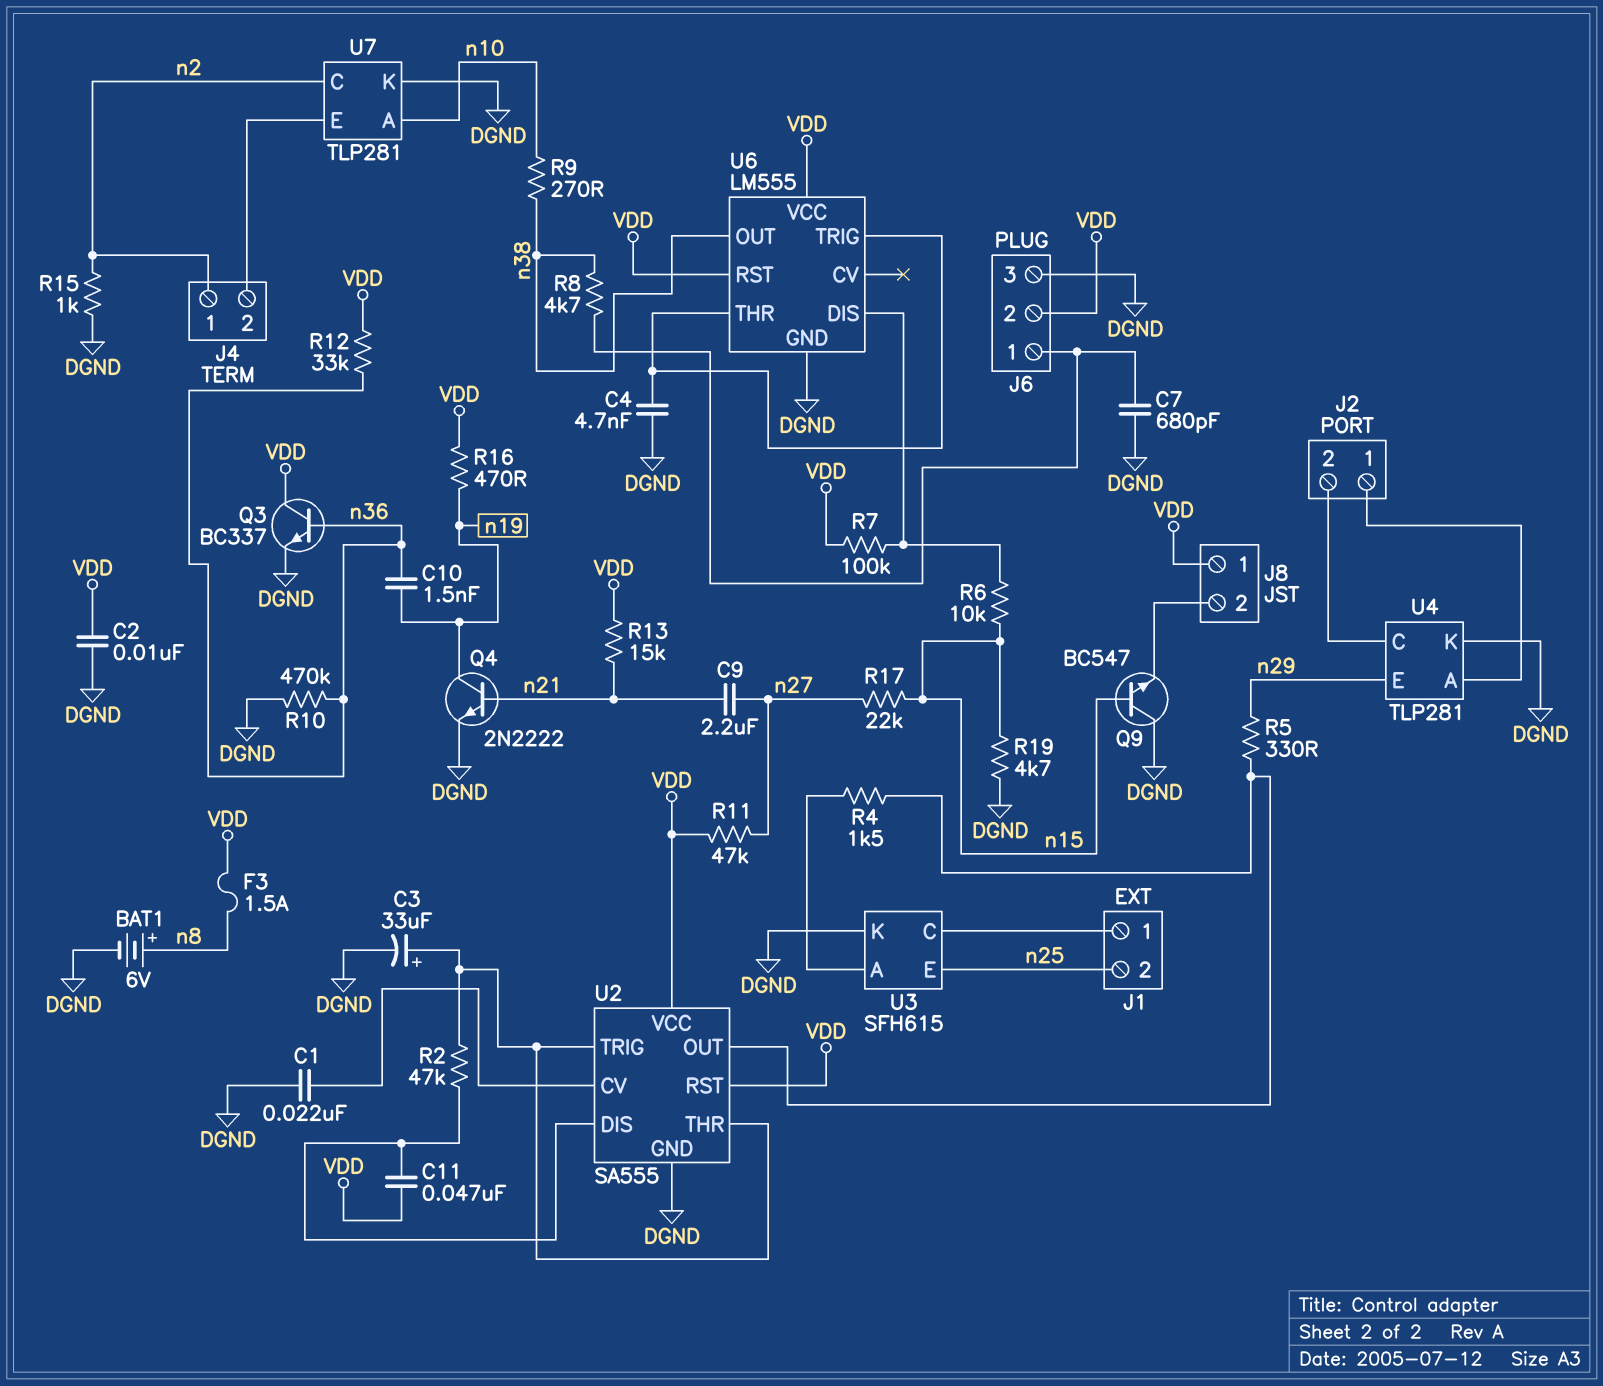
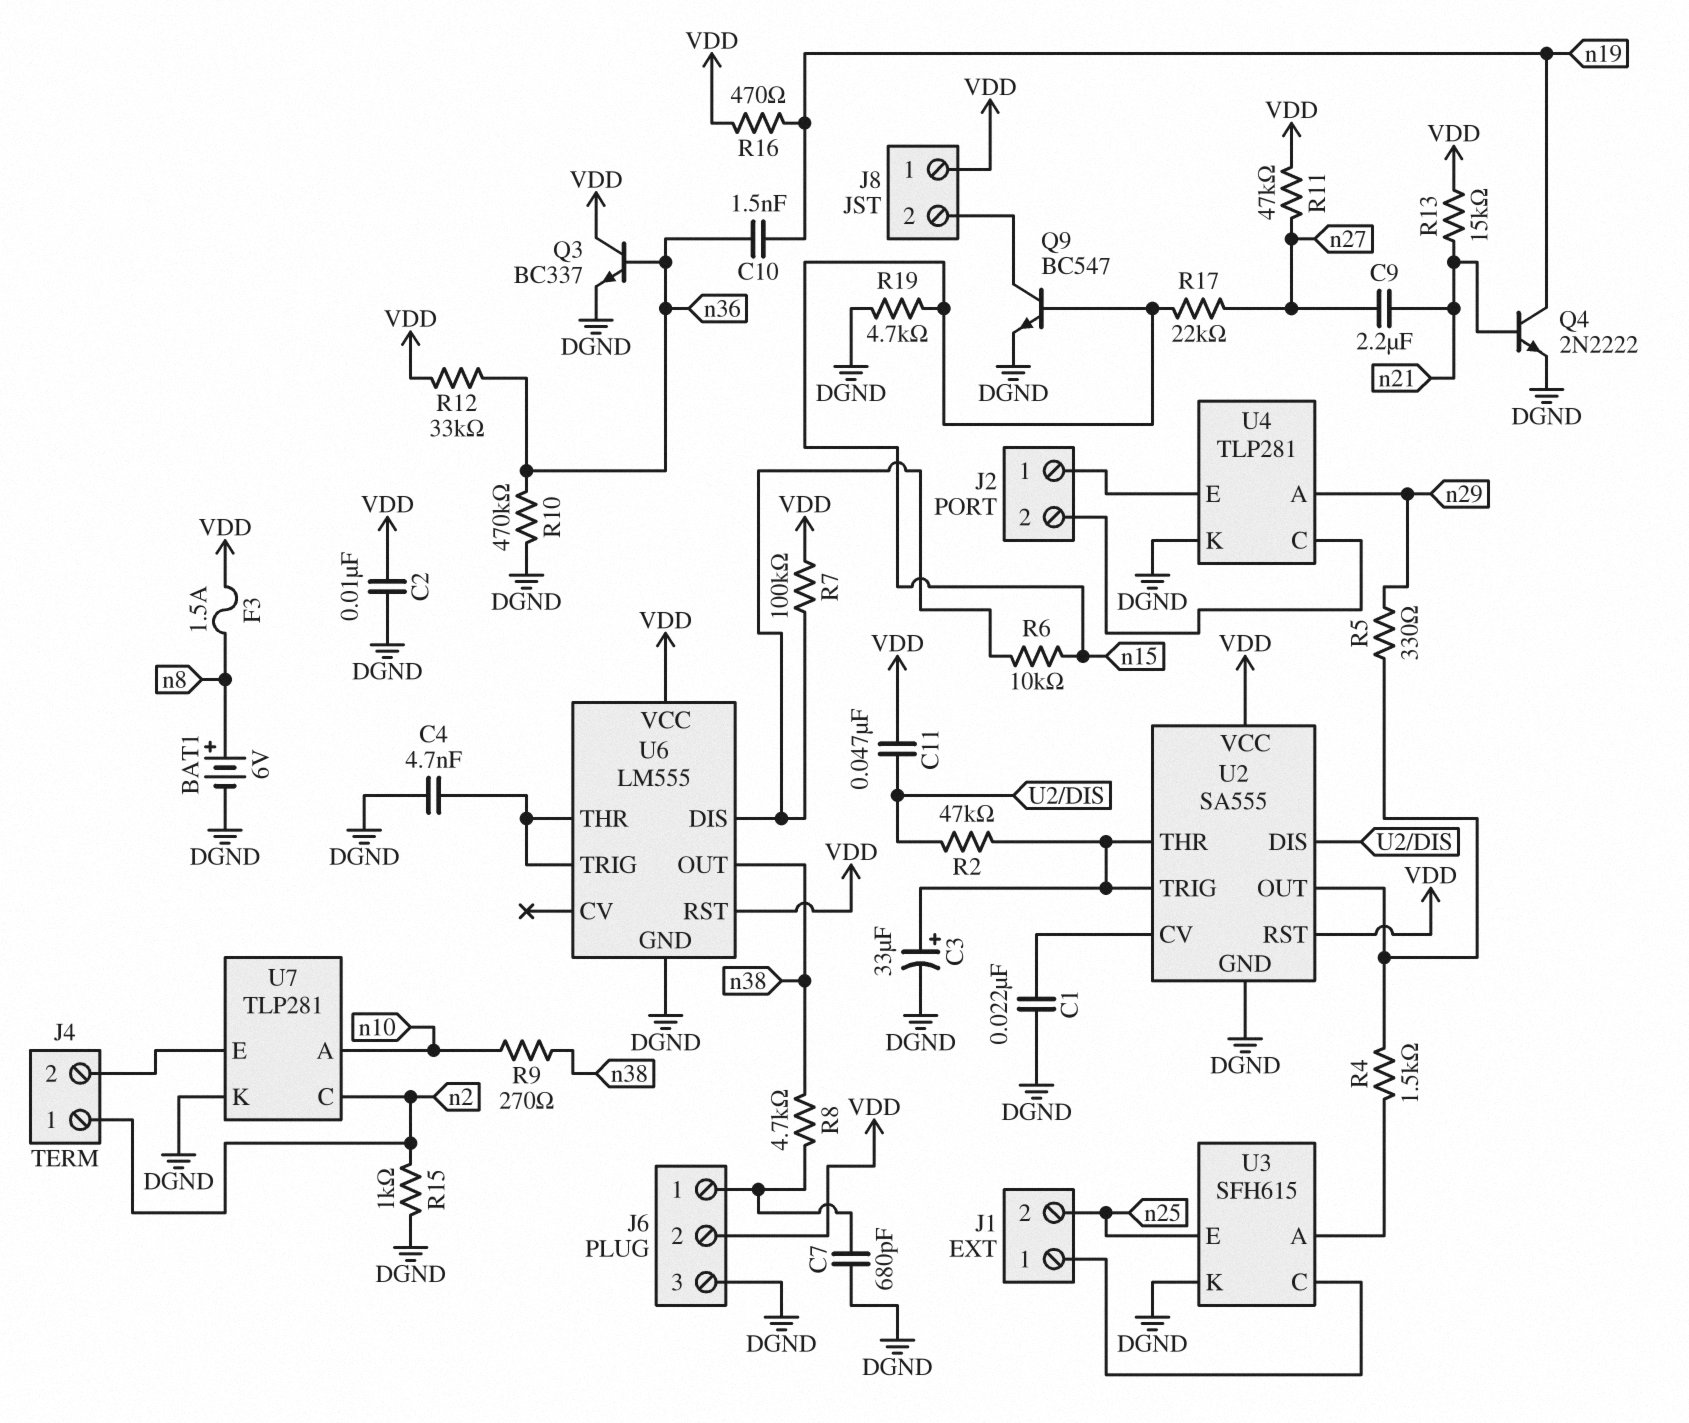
Q9: NPN BC547 (B n15, C DGND, E J8/2) -> NPN BC547 (B n15, C J8/2, E DGND)
U4 pin A: J2/1 -> n29
U4 pin E: n29 -> J2/1

